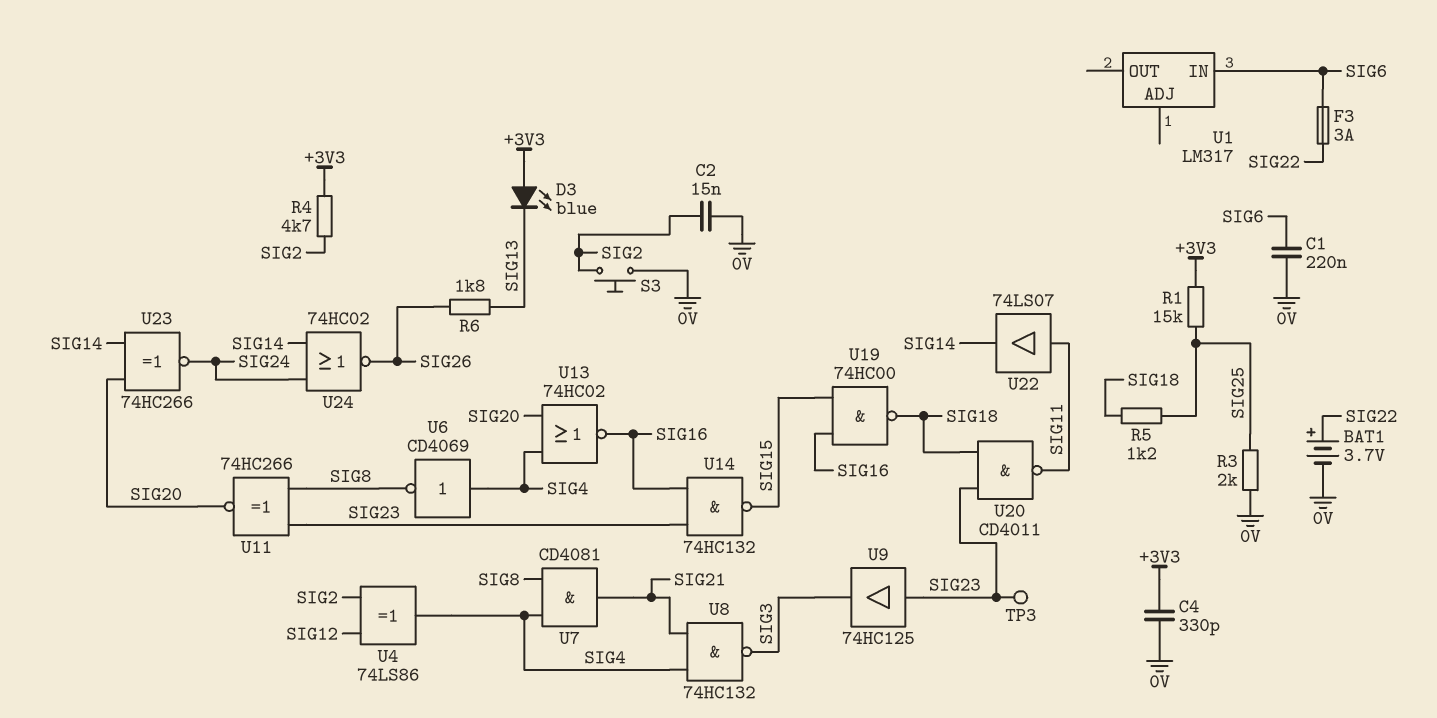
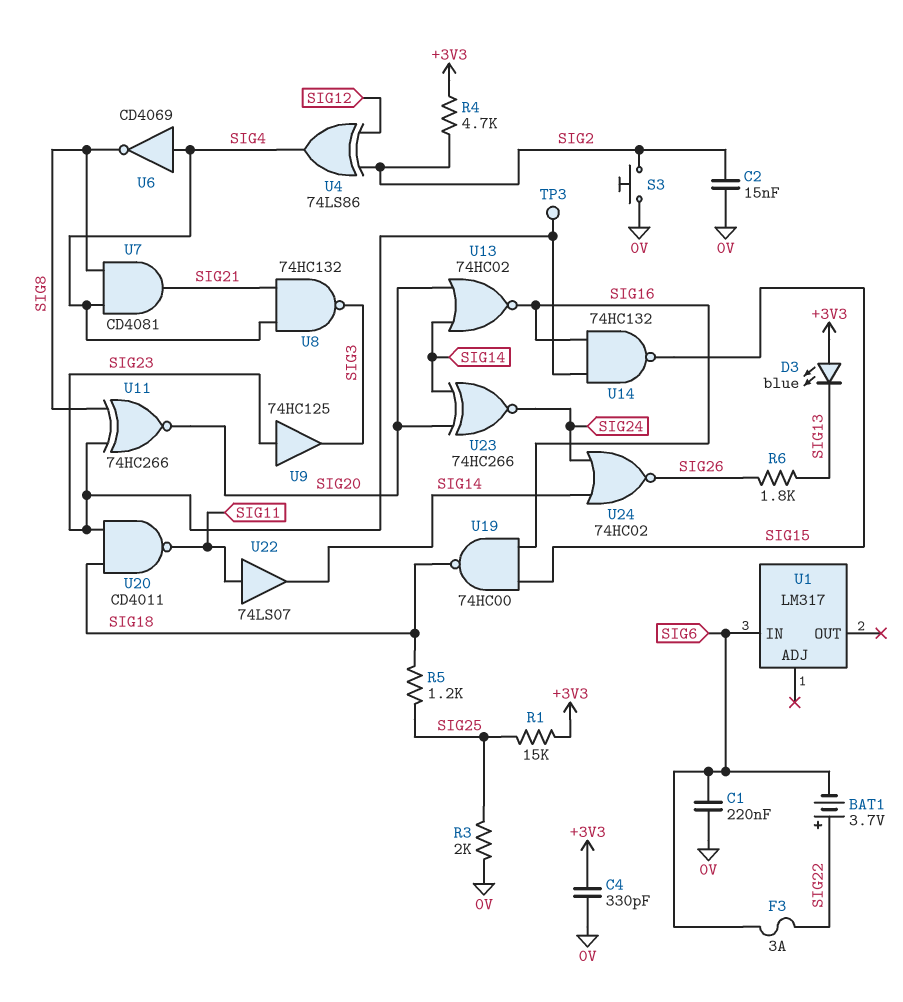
BAT1: 3.7V (plus SIG22, minus 0V) -> 3.7V (plus SIG22, minus SIG6)
U13: NOR 74HC02 (in SIG4, in SIG20, out SIG16) -> NOR 74HC02 (in SIG14, in SIG20, out SIG16)

